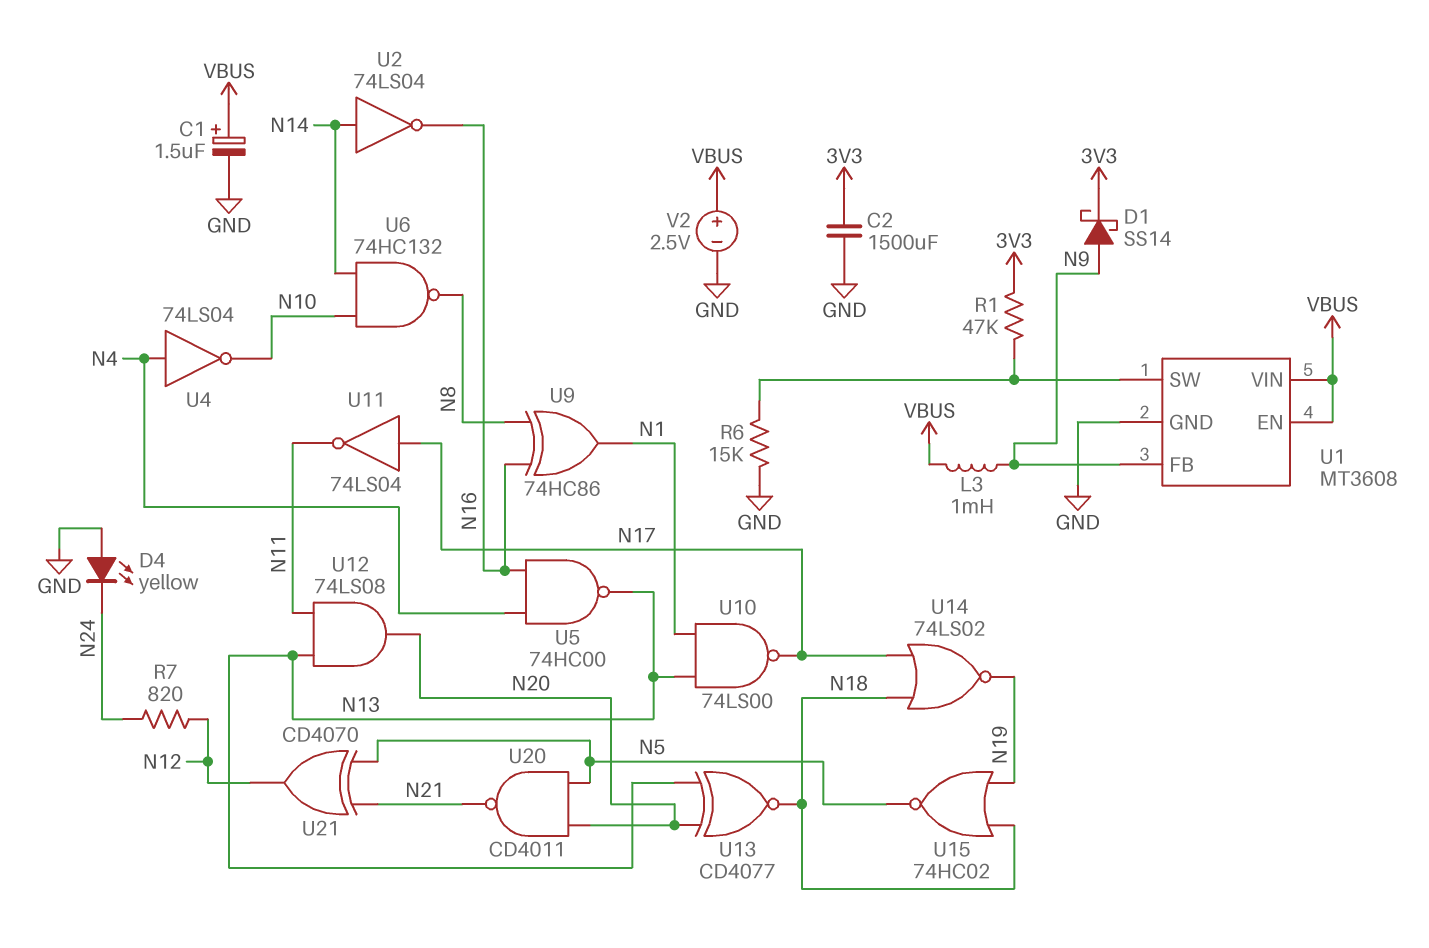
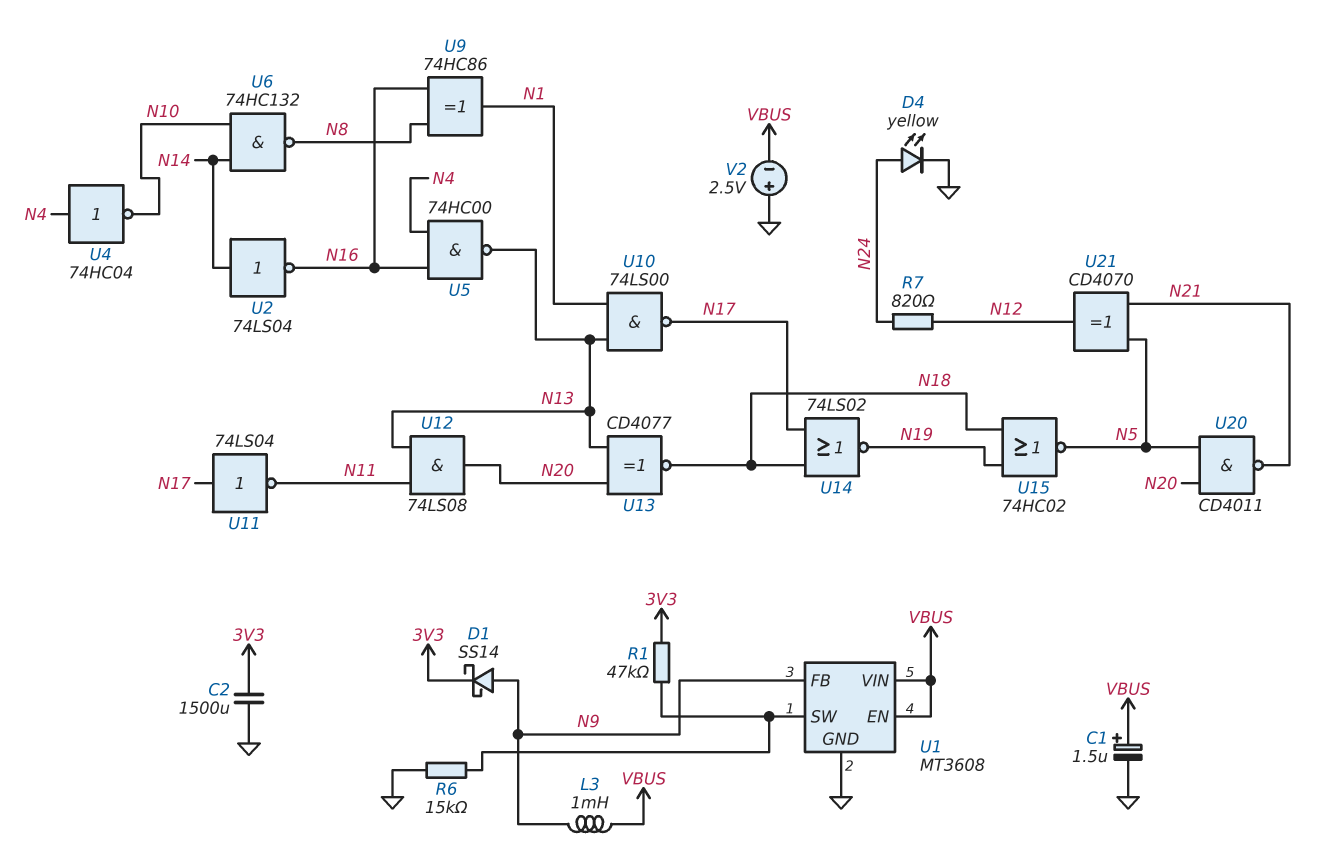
D4: LED yellow (A GND, K N24) -> LED yellow (A N24, K GND)
U4: NOT 74LS04 (in N4, out N10) -> NOT 74HC04 (in N4, out N10)
V2: 2.5V (plus VBUS, minus GND) -> 2.5V (plus GND, minus VBUS)

